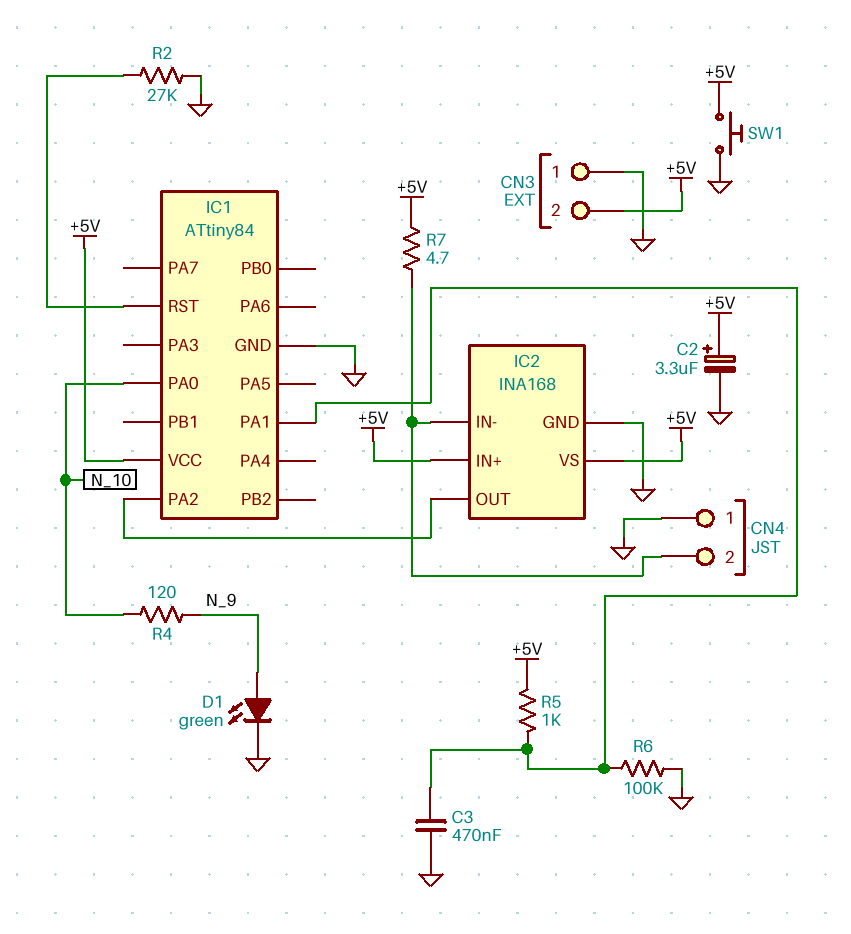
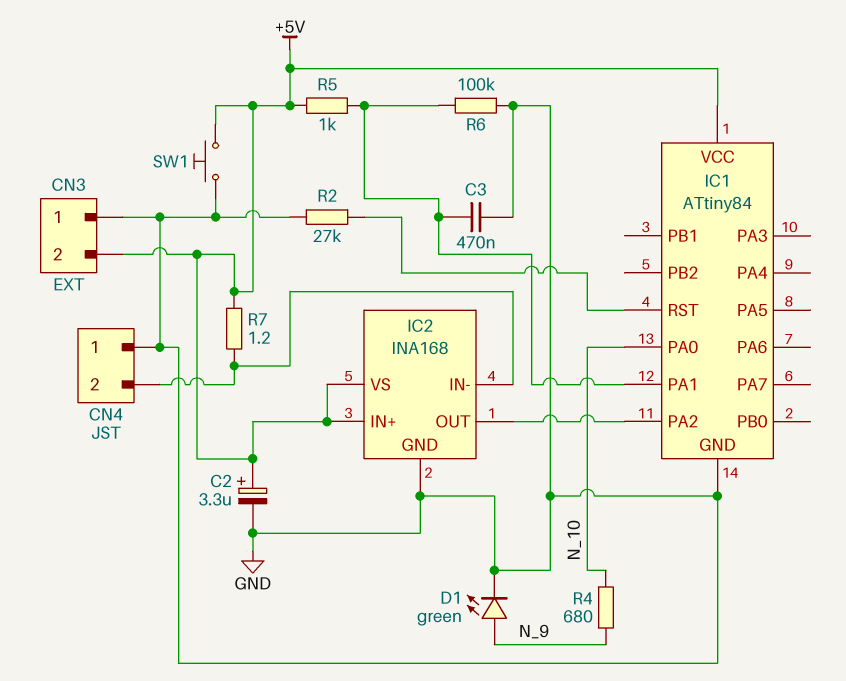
R4: 120 (N_9, N_10) -> 680 (N_9, N_10)
R7: 4.7 (+5V, CN4/2) -> 1.2 (+5V, CN4/2)

